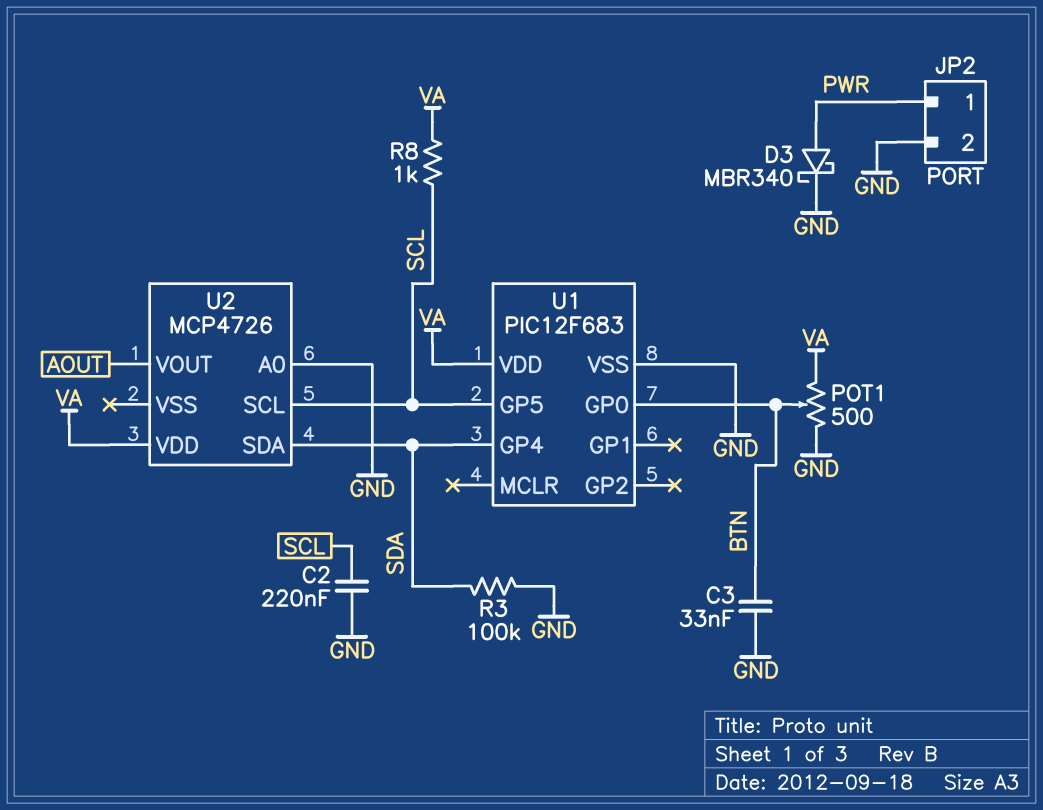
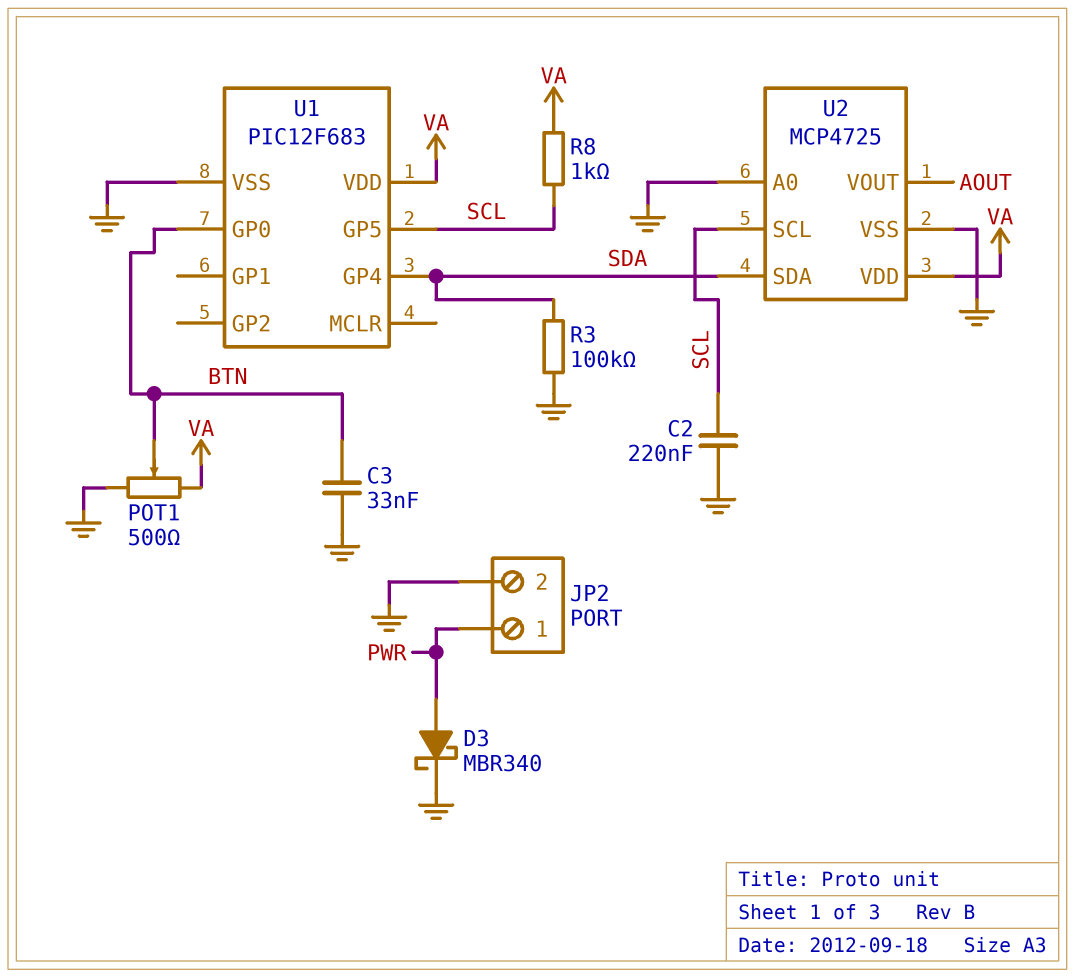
U2: MCP4726 -> MCP4725
U2 pin VSS: none -> GND

